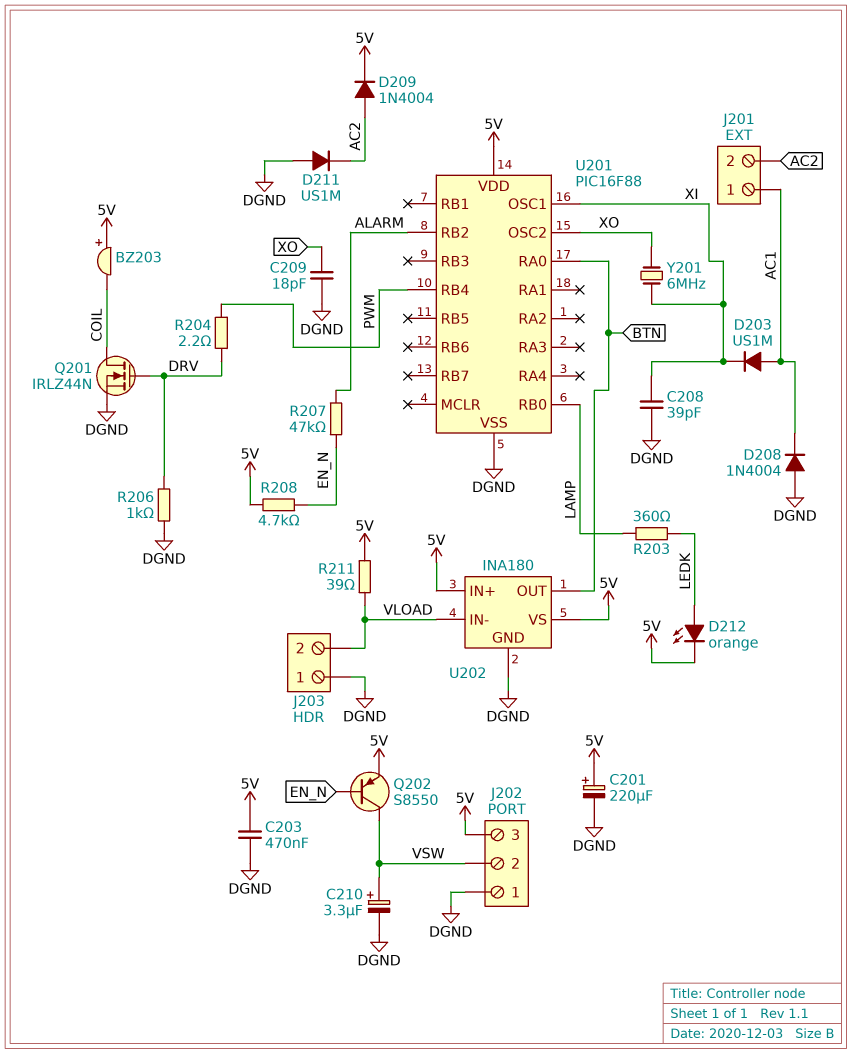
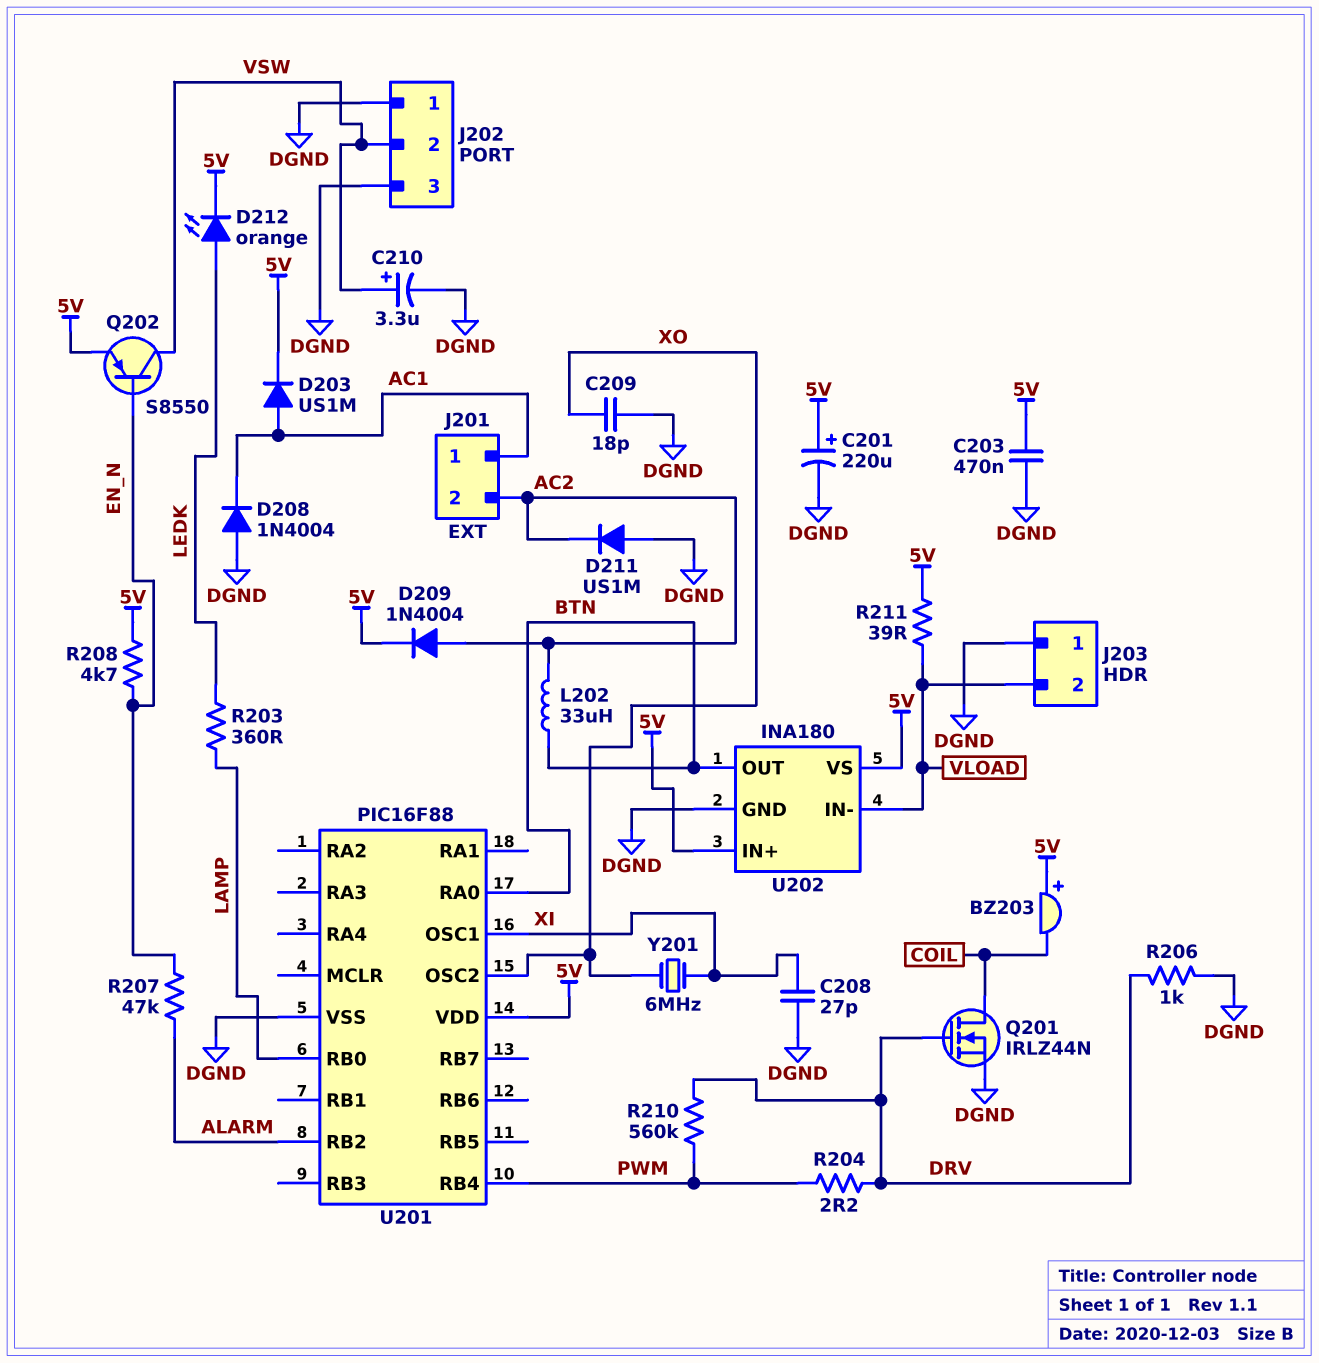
C208: 39pF (DGND, XI) -> 27pF (DGND, XI)
D203: diode US1M (A AC1, K XI) -> diode US1M (A AC1, K 5V)
J202 pin 3: 5V -> DGND
L202: none -> 33uH (AC2, BTN)
R210: none -> 560k (DRV, PWM)

